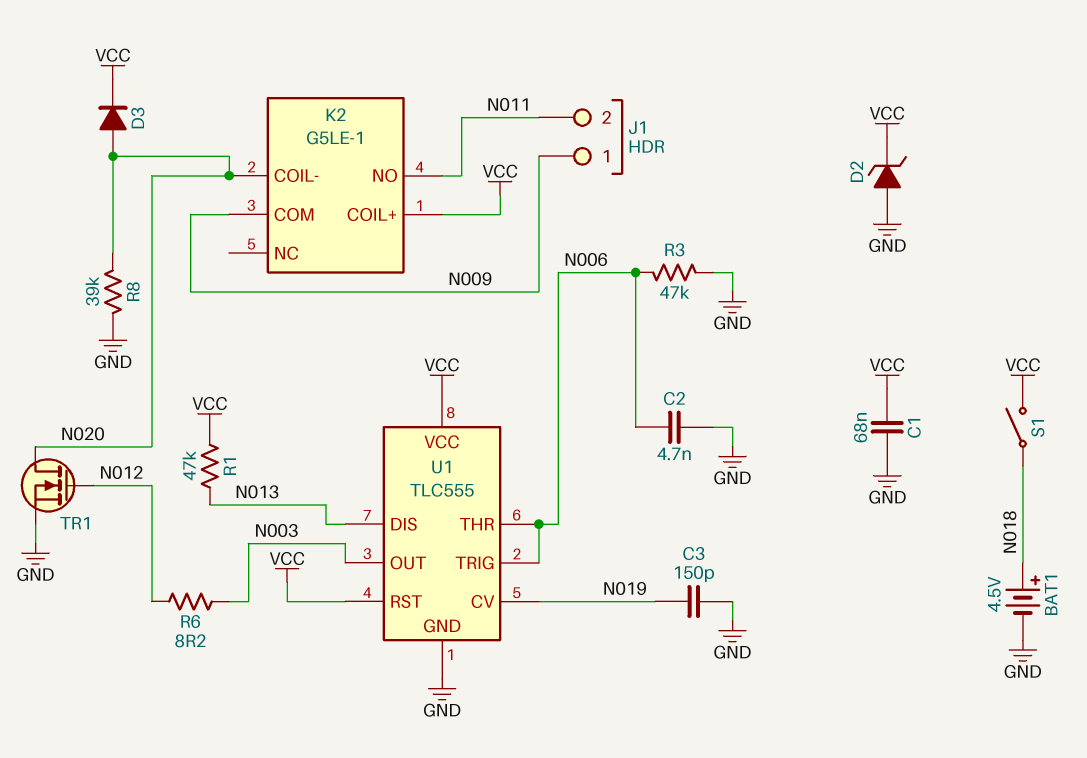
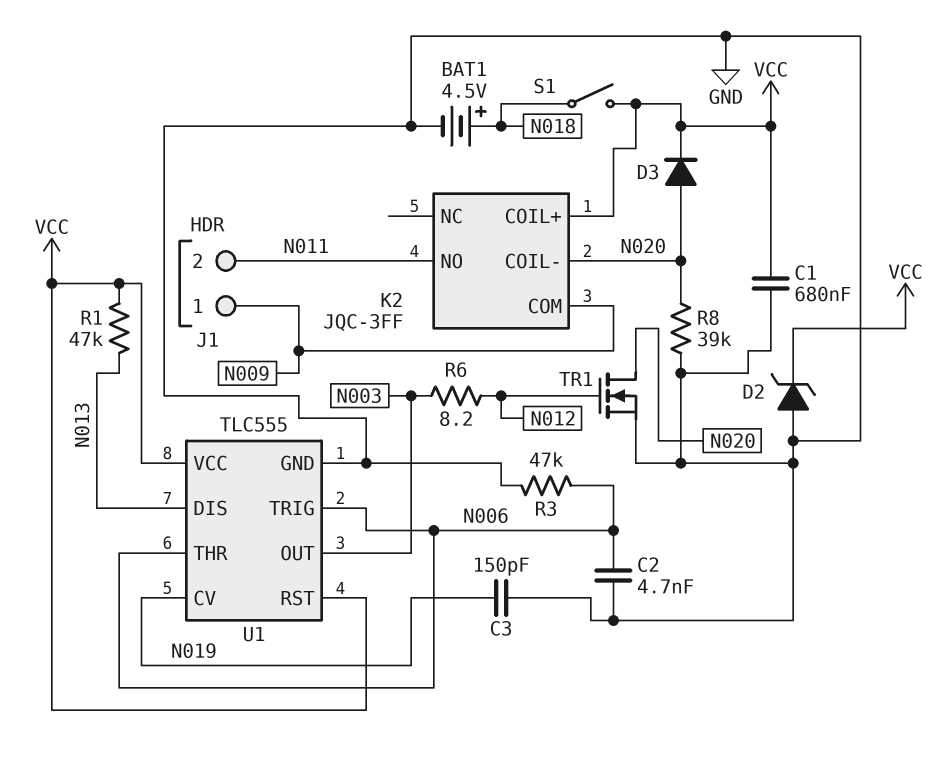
C1: 68nF (GND, VCC) -> 680nF (GND, VCC)
K2: G5LE-1 -> JQC-3FF

